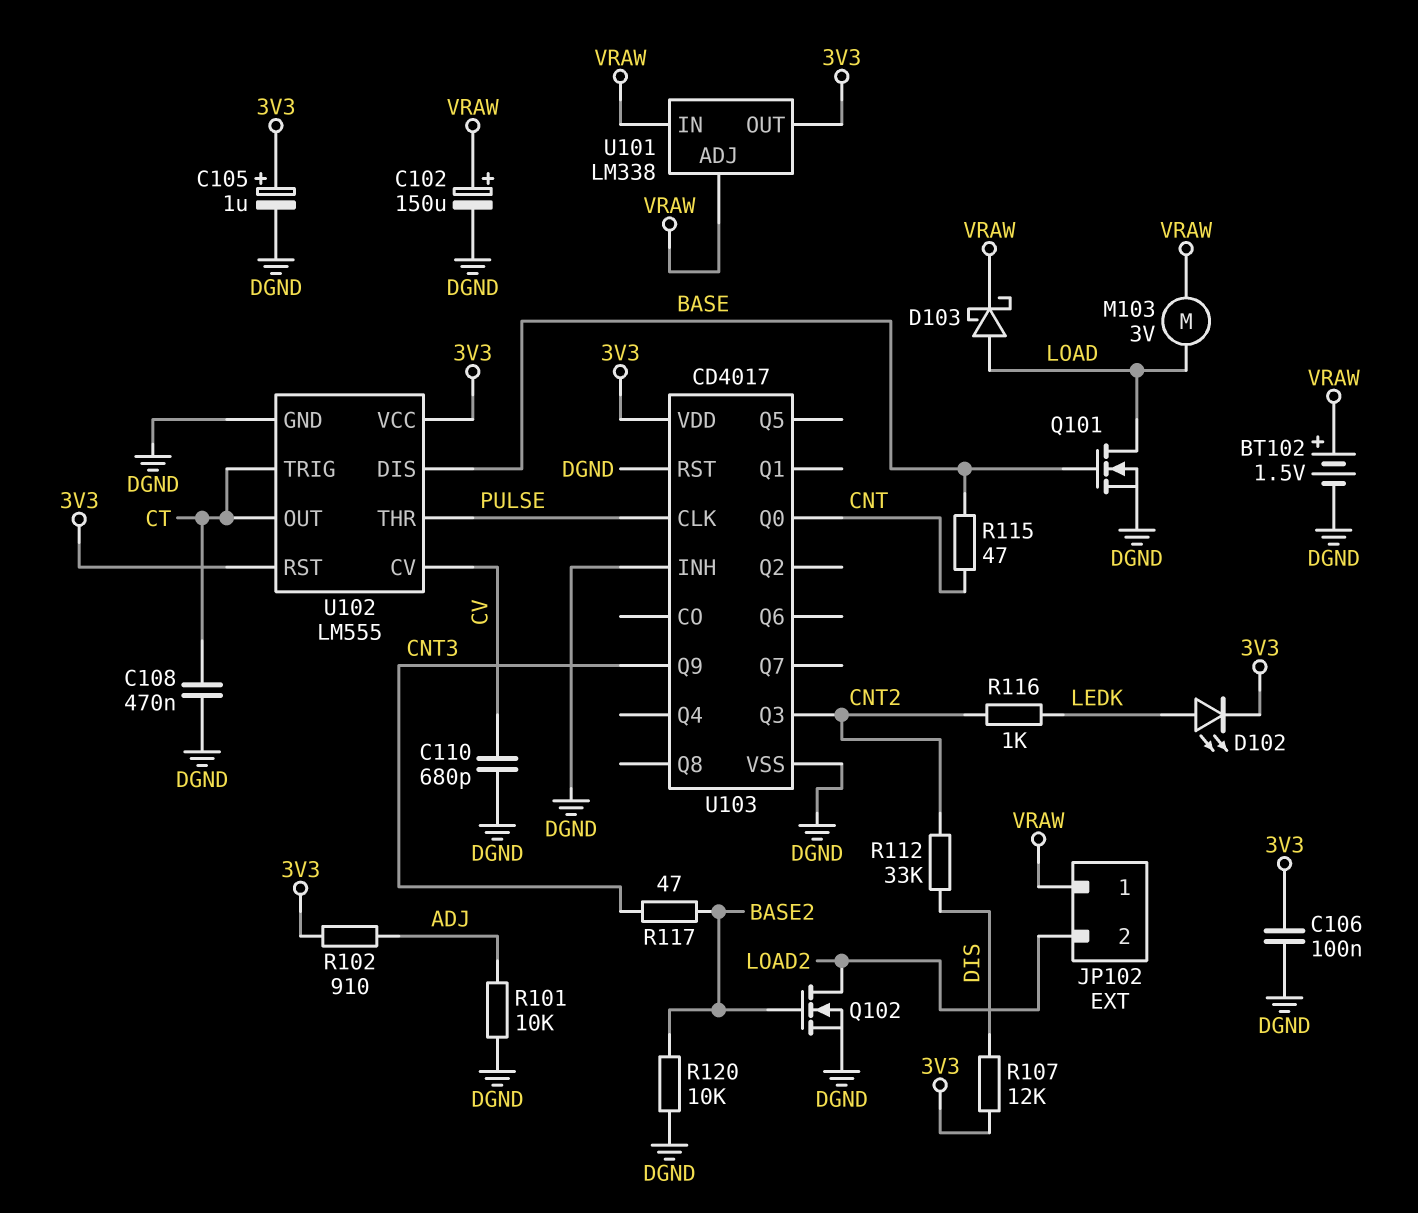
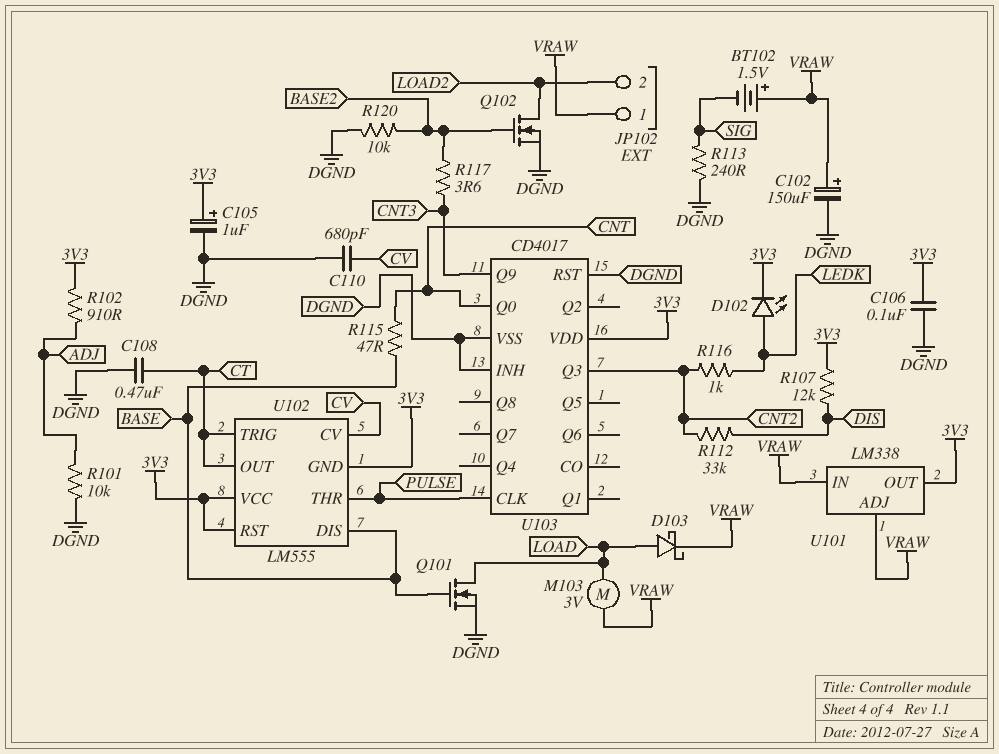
BT102: 1.5V (plus VRAW, minus DGND) -> 1.5V (plus VRAW, minus SIG)
R113: none -> 240 (DGND, SIG)
R117: 47 (BASE2, CNT3) -> 3.6 (BASE2, CNT3)
U102 pin GND: DGND -> 3V3

